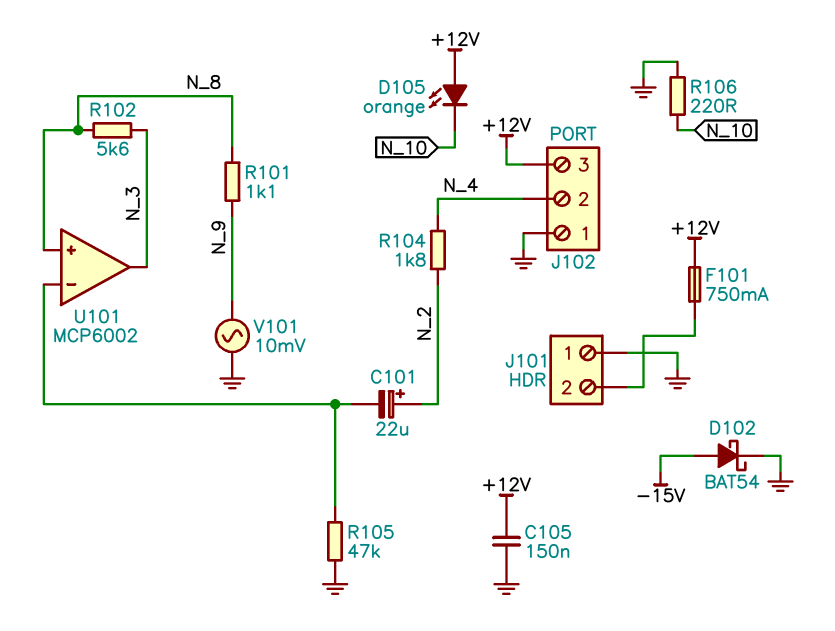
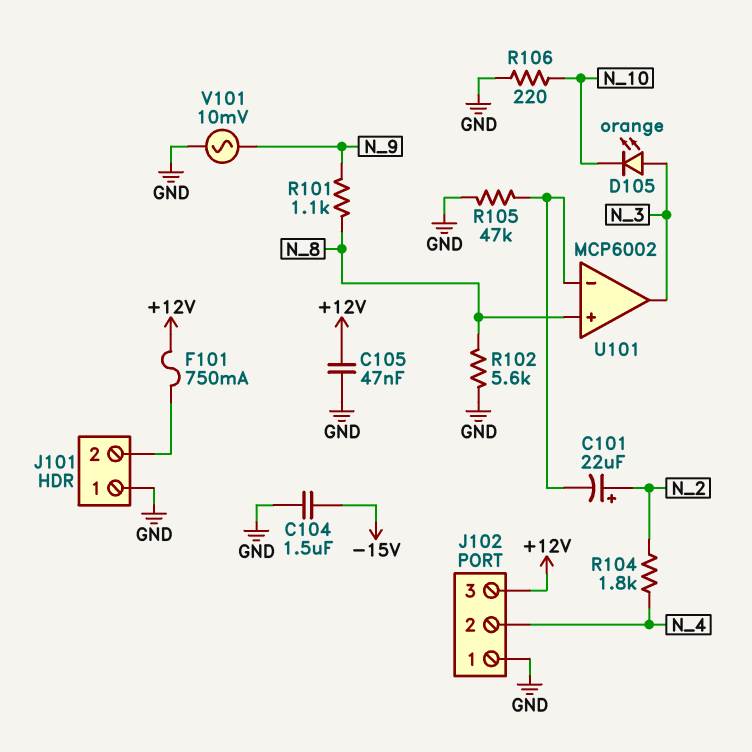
C104: none -> 1.5uF (-15V, GND)
C105: 150nF (+12V, GND) -> 47nF (+12V, GND)
D102: schottky BAT54 (A -15V, K GND) -> none
D105: LED orange (A +12V, K N_10) -> LED orange (A N_3, K N_10)
R102: 5.6k (N_3, N_8) -> 5.6k (GND, N_8)

